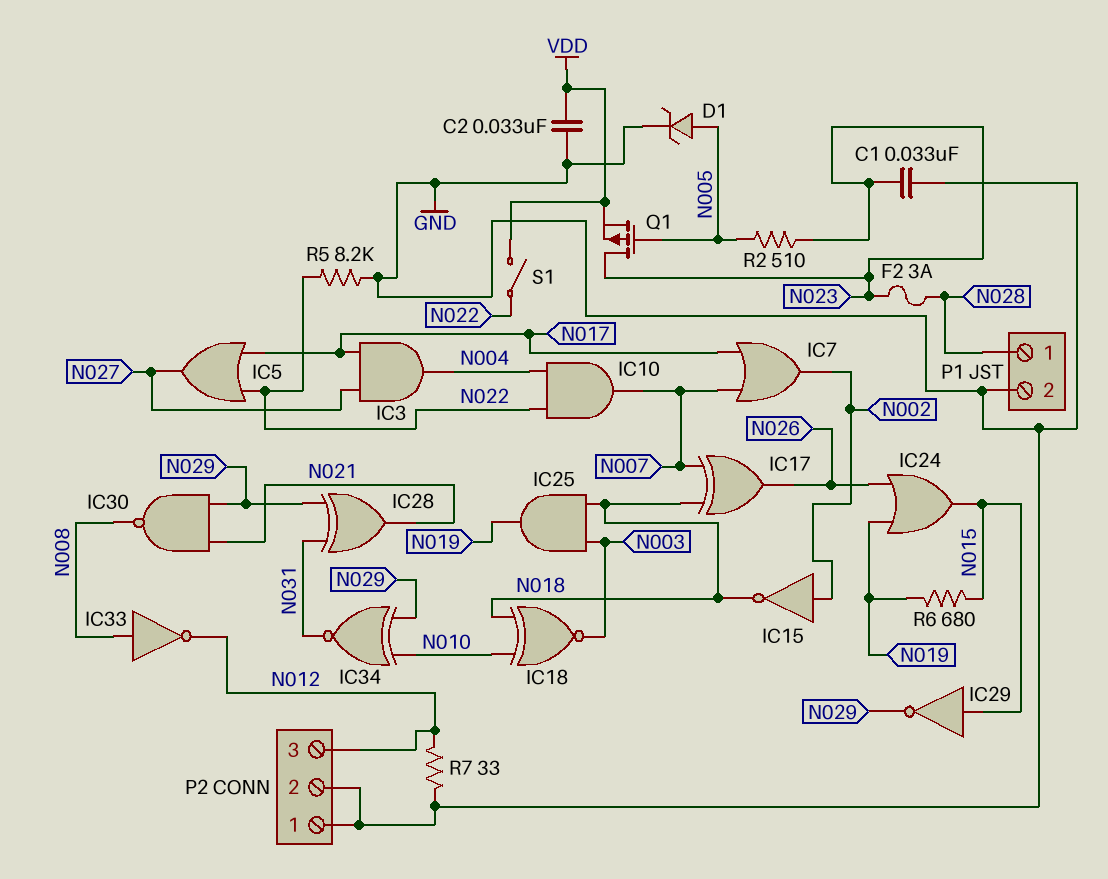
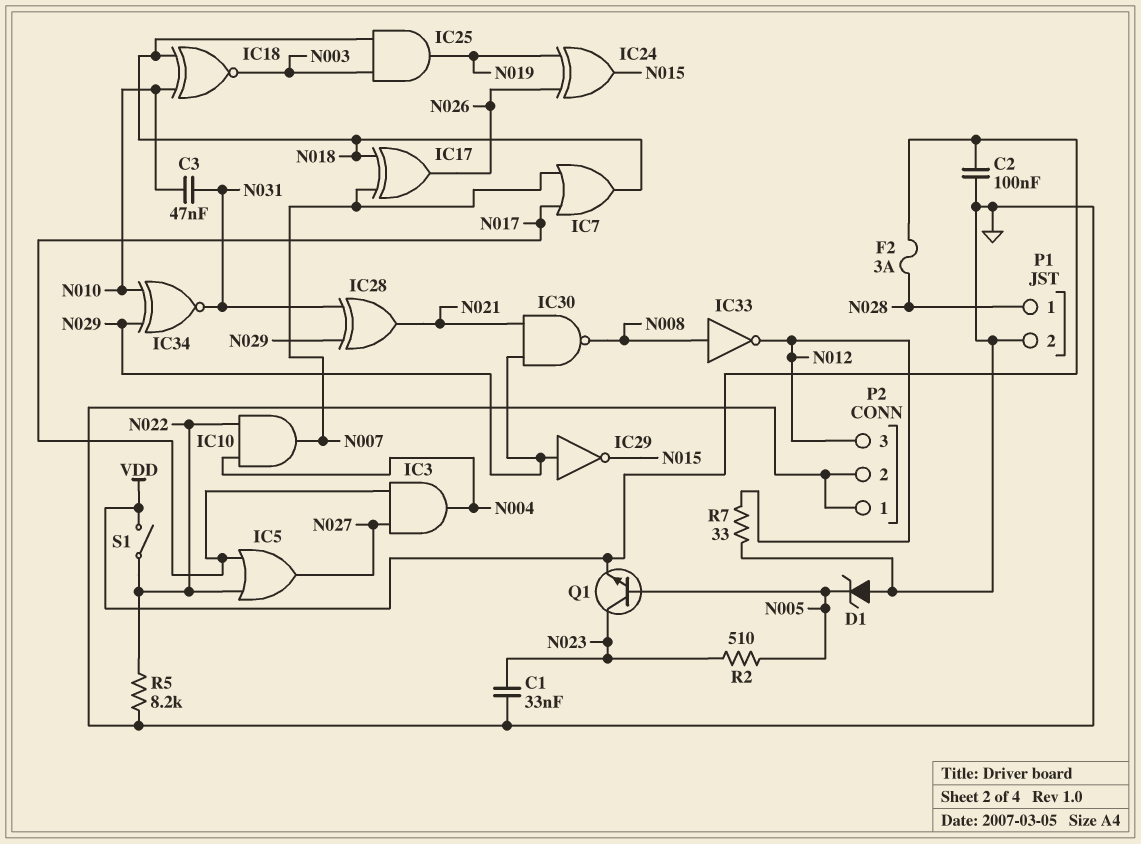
C2: 33nF (GND, VDD) -> 100nF (GND, VDD)
C3: none -> 47nF (N010, N031)
D1: zener (A N005, K GND) -> zener (A GND, K N005)
F2: 3A (N023, N028) -> 3A (N028, VDD)
IC7: OR (in N007, in N017, out N002) -> OR (in N007, in N017, out N018)
IC15: NOT (in N002, out N018) -> none
IC24: OR (in N019, in N026, out N015) -> XOR (in N019, in N026, out N015)
IC29: NOT (in N015, out N029) -> NOT (in N029, out N015)
Q1: PMOS (G N005, D N023, S VDD) -> NPN (B N005, C N023, E VDD)
R6: 680 (N015, N019) -> none

